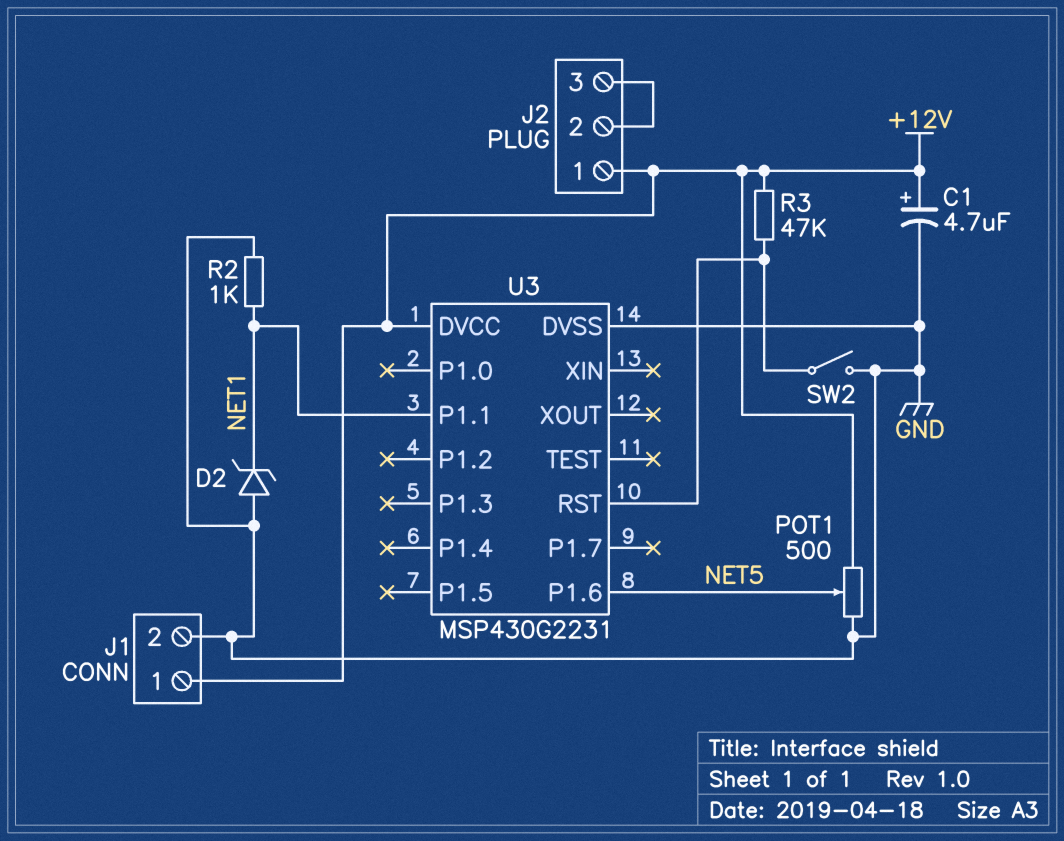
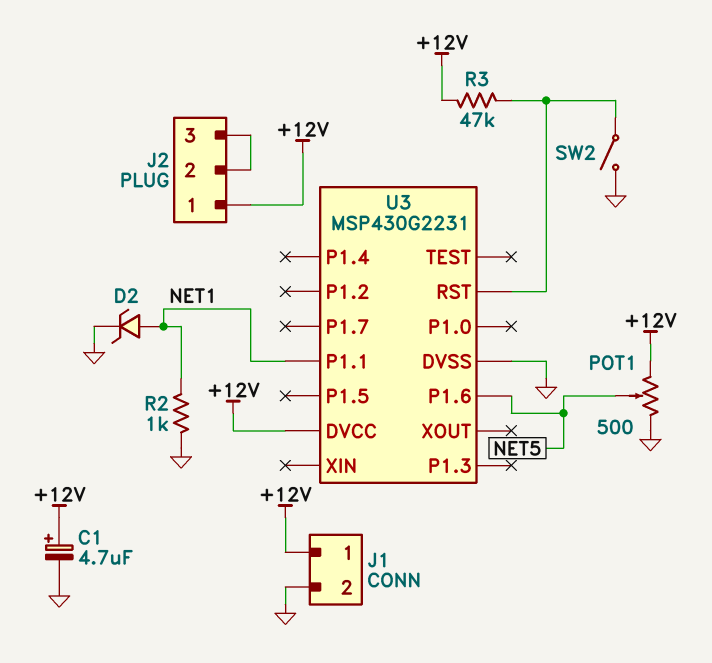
D2: zener (A GND, K NET1) -> zener (A NET1, K GND)

